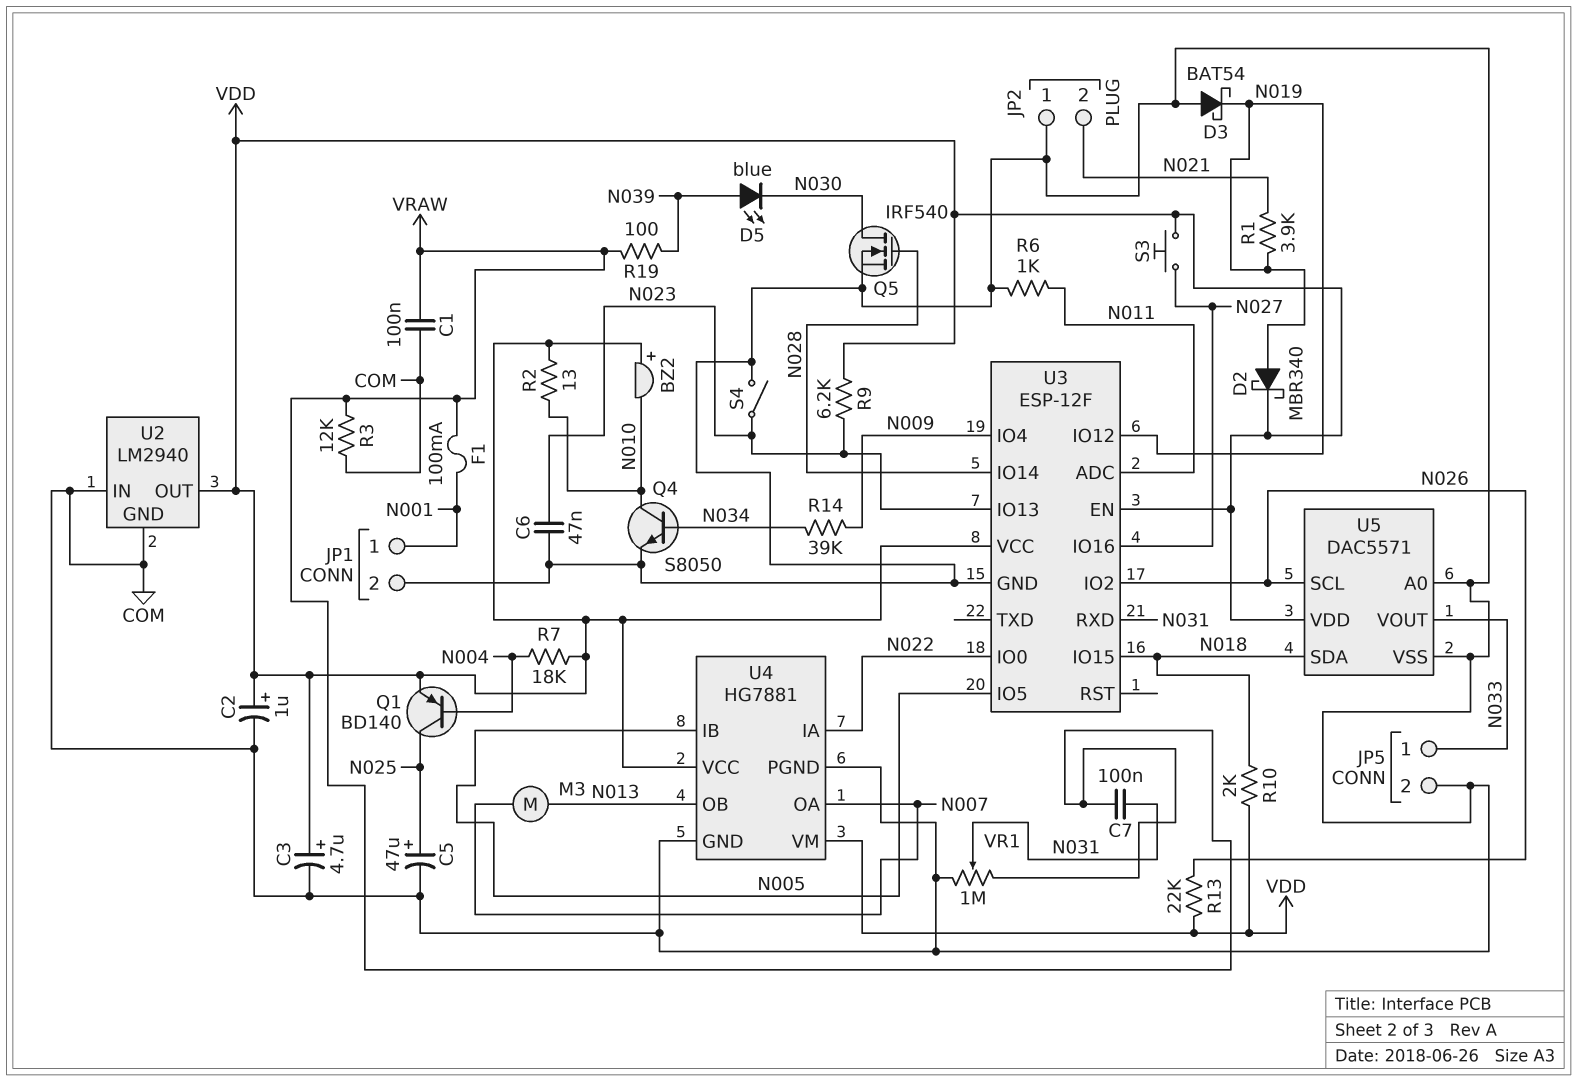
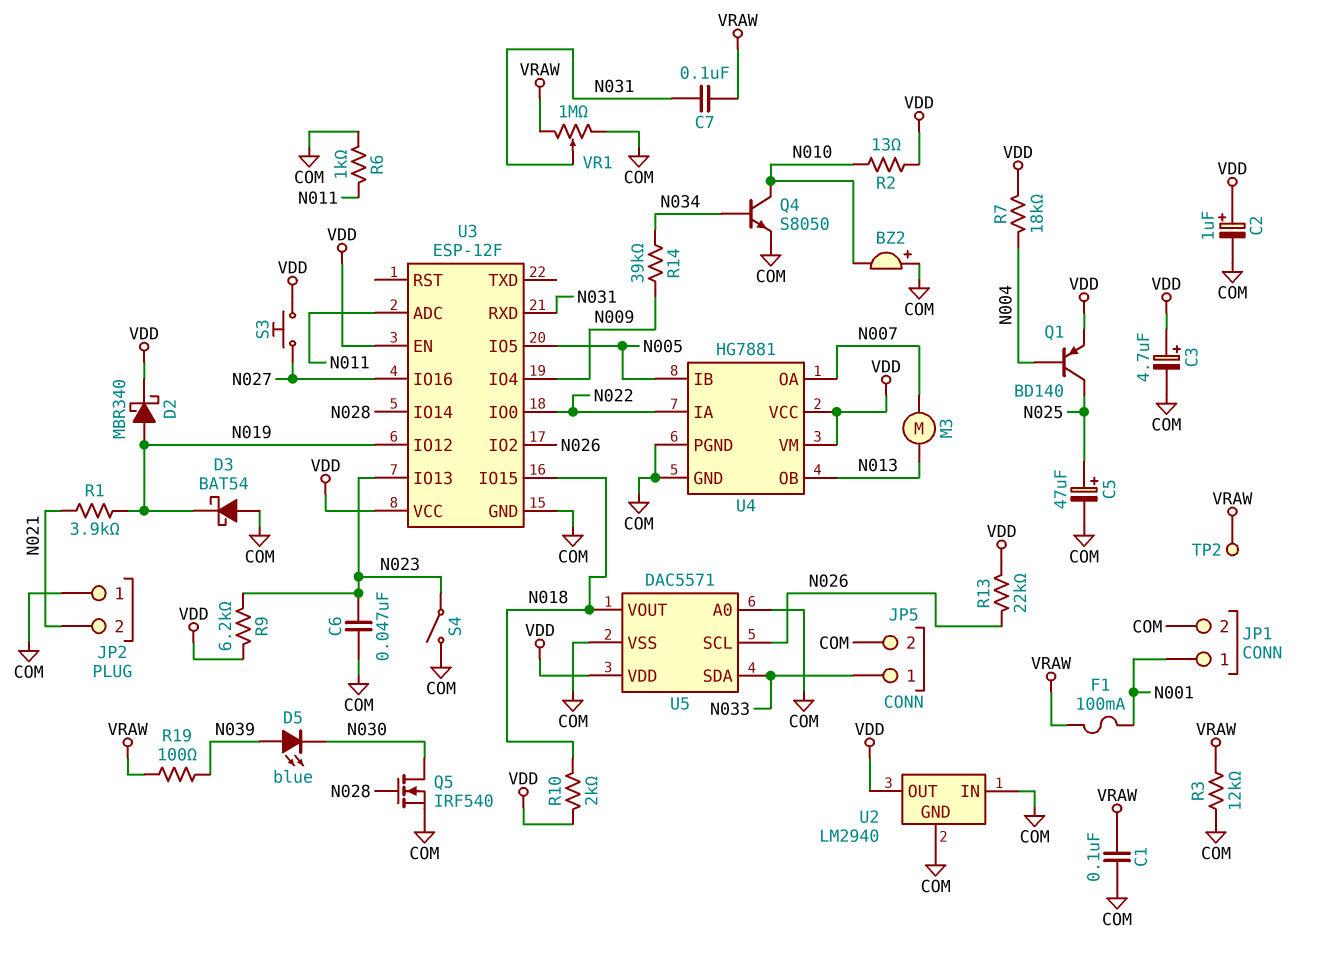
BZ2: buzzer (plus VDD, minus N010) -> buzzer (plus COM, minus N010)
TP2: none -> test point (VRAW)
U5 pin SDA: N018 -> N033
U5 pin VOUT: N033 -> N018

